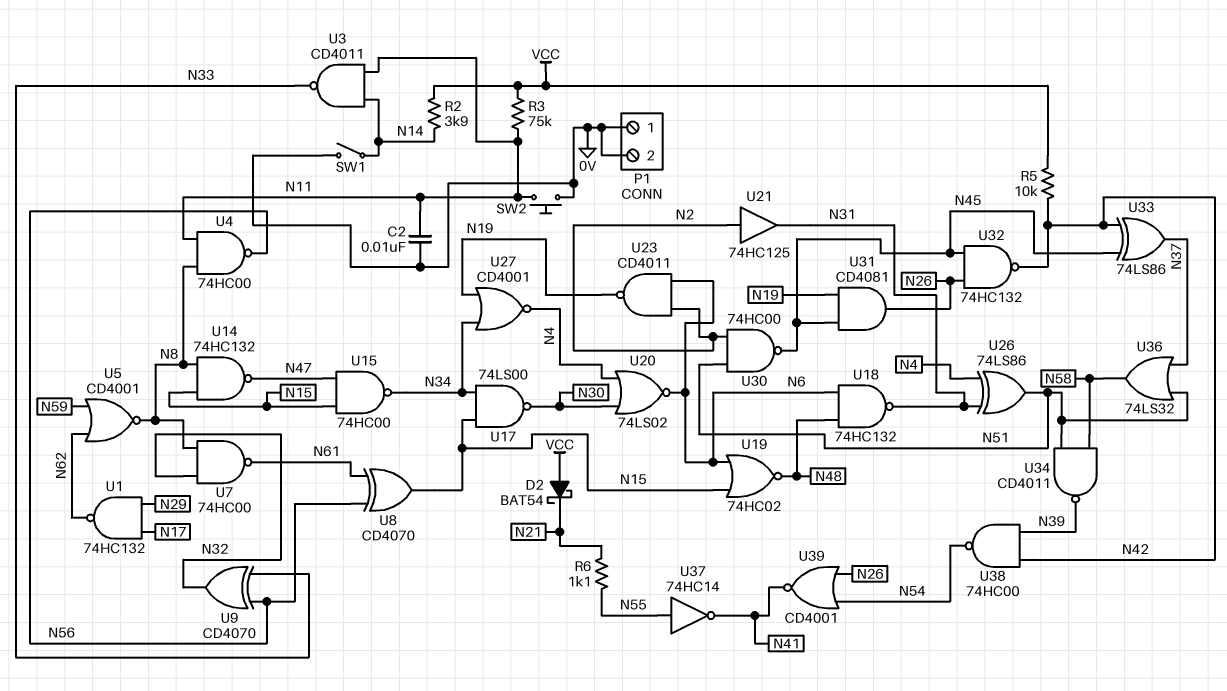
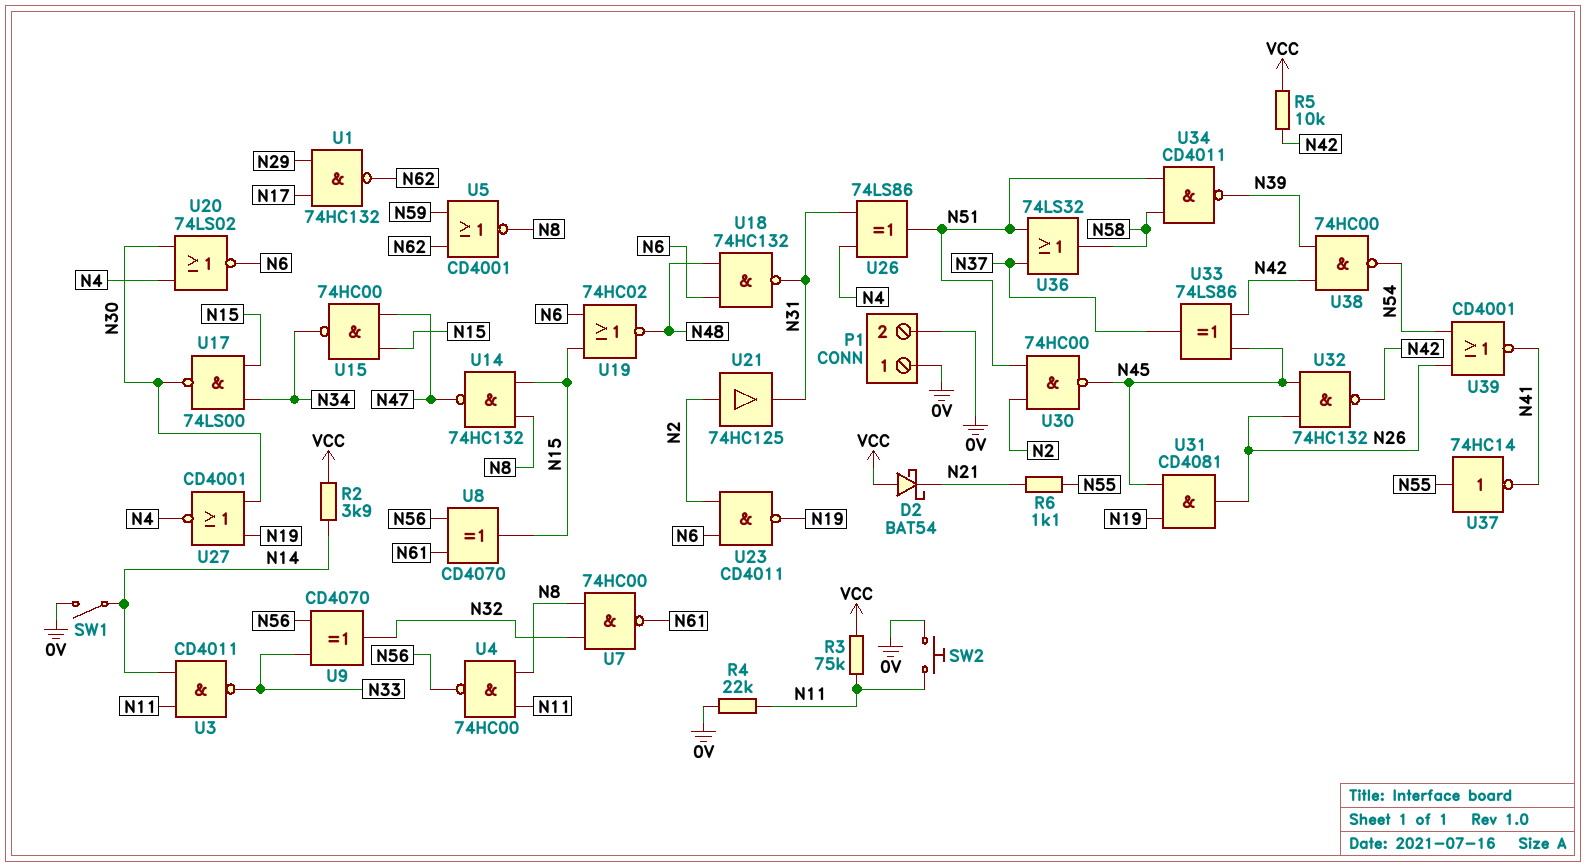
C2: 10nF (0V, N11) -> none
R4: none -> 22k (0V, N11)
U27: NOR CD4001 (in N19, in N34, out N4) -> NOR CD4001 (in N19, in N30, out N4)

